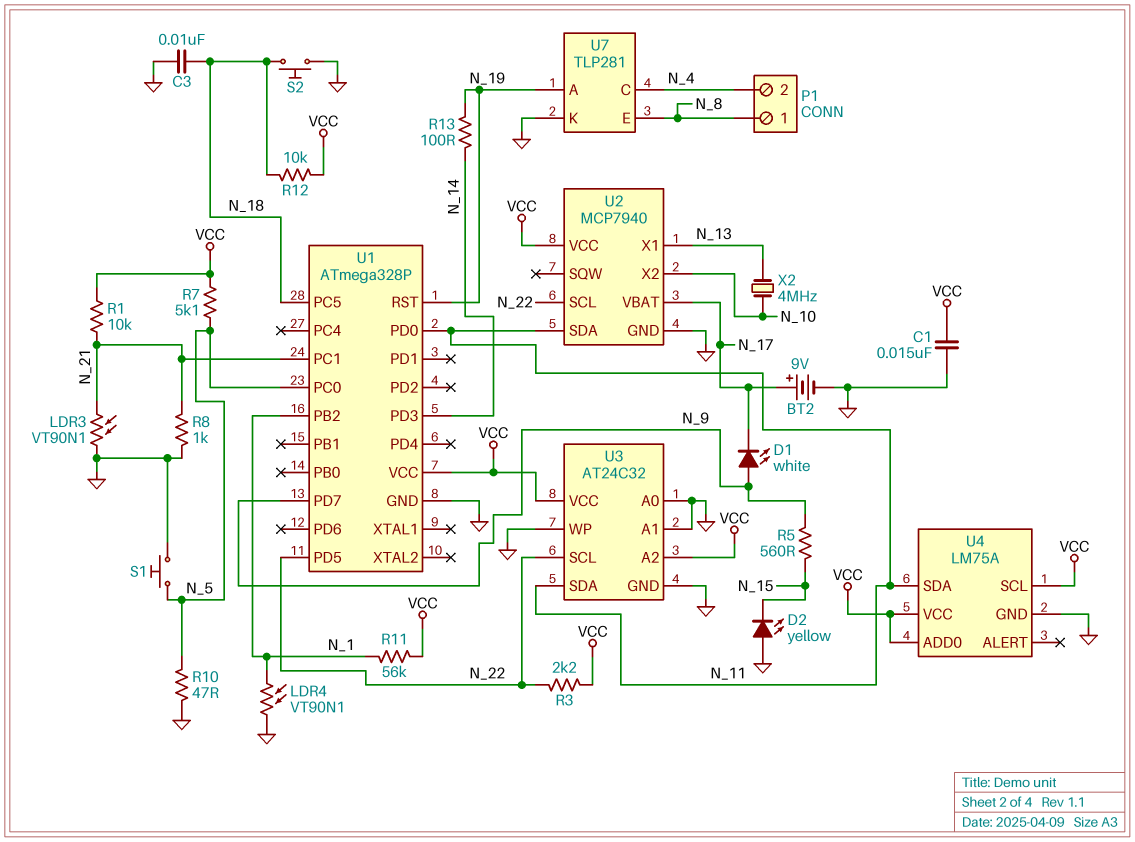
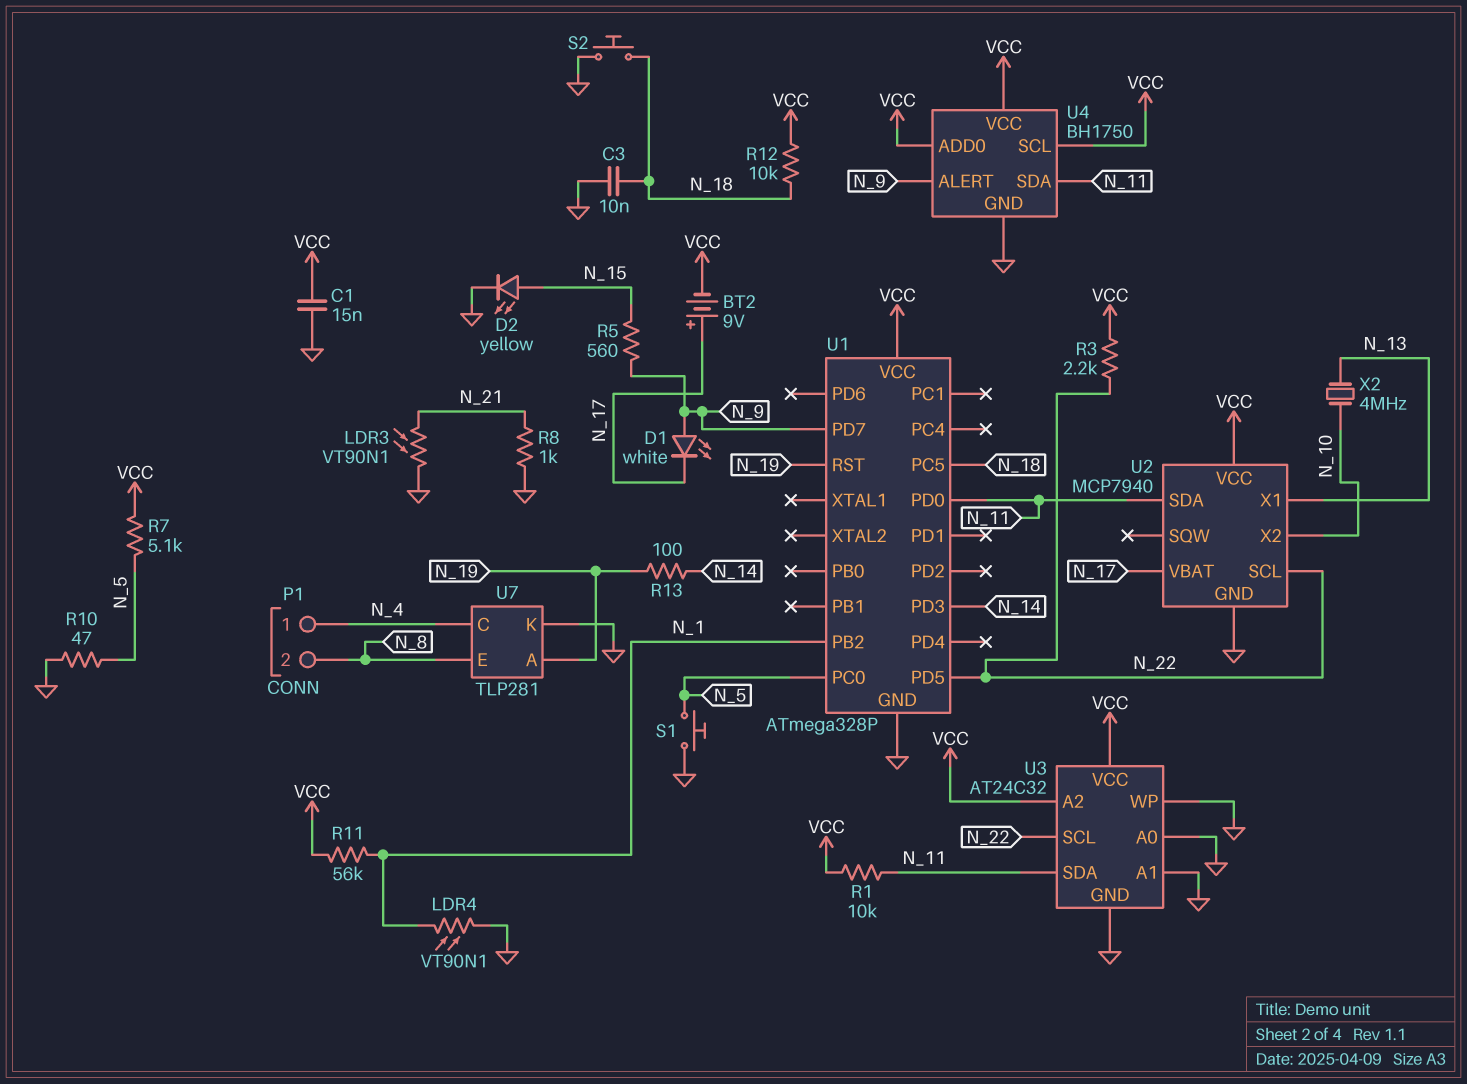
BT2: 9V (plus N_17, minus GND) -> 9V (plus N_17, minus VCC)
D2: LED yellow (A GND, K N_15) -> LED yellow (A N_15, K GND)
P1 pin 1: N_8 -> N_4
P1 pin 2: N_4 -> N_8
R1: 10k (N_21, VCC) -> 10k (N_11, VCC)
U1 pin PC1: N_21 -> none
U4: LM75A -> BH1750
U4 pin ALERT: none -> N_9

